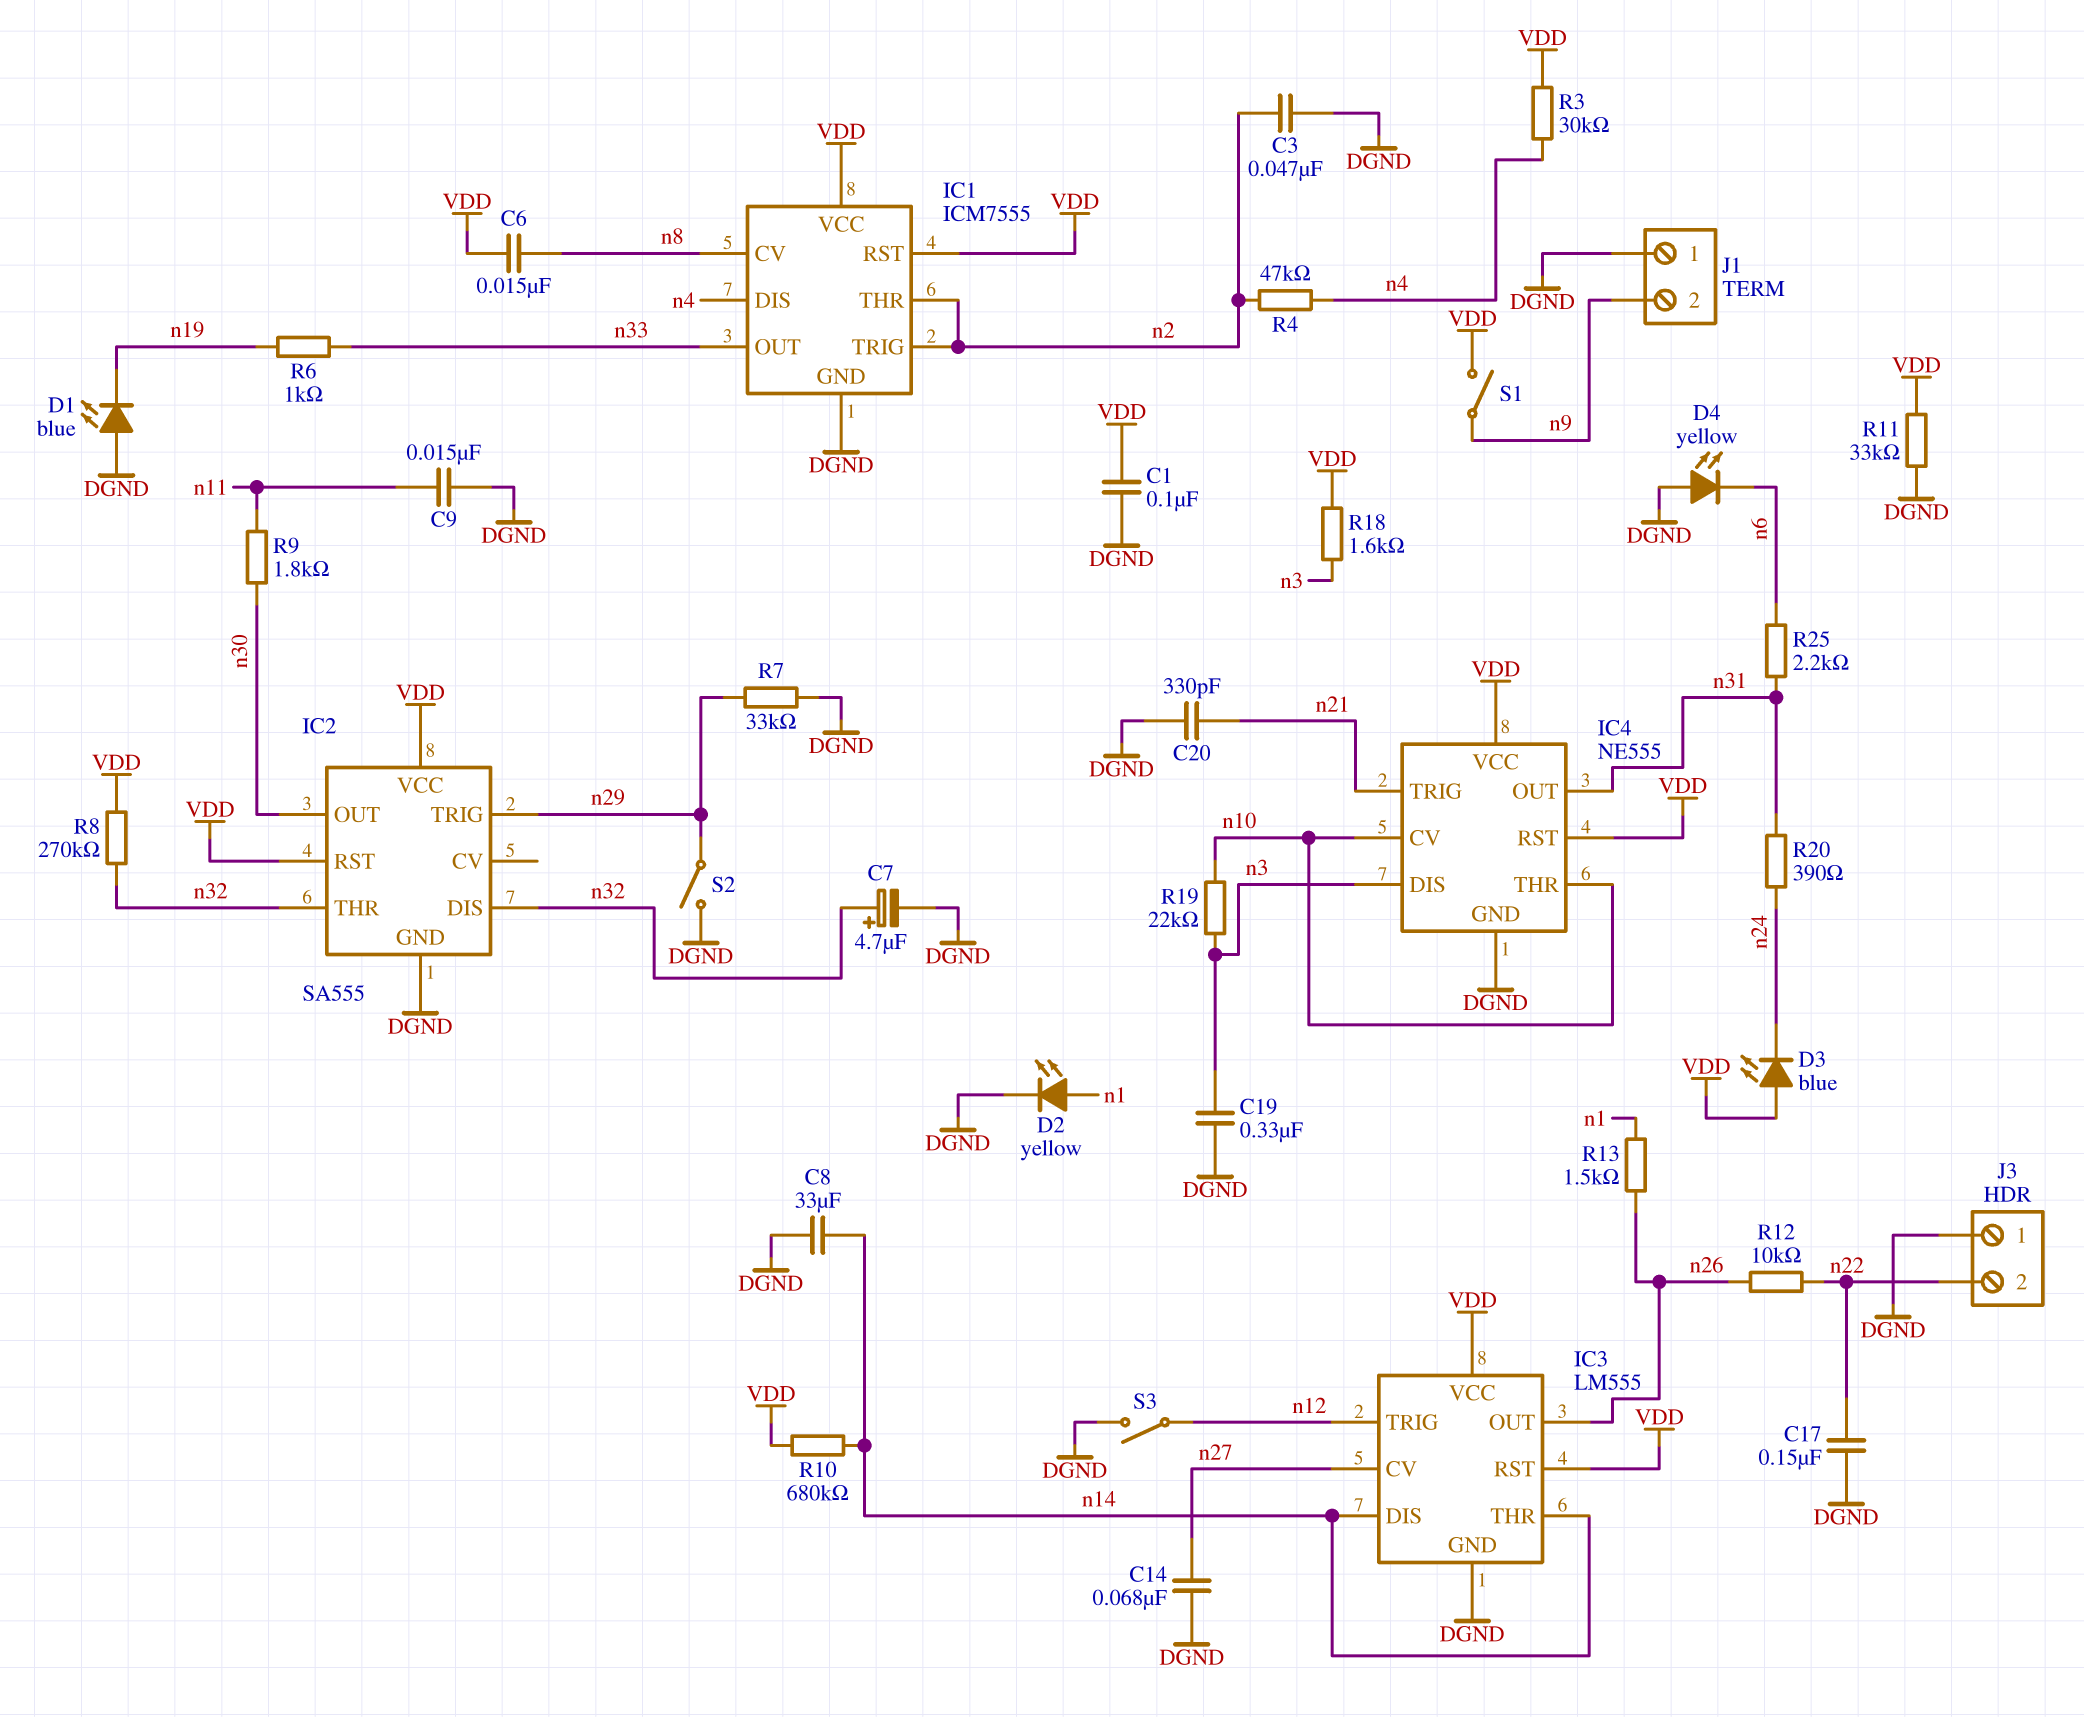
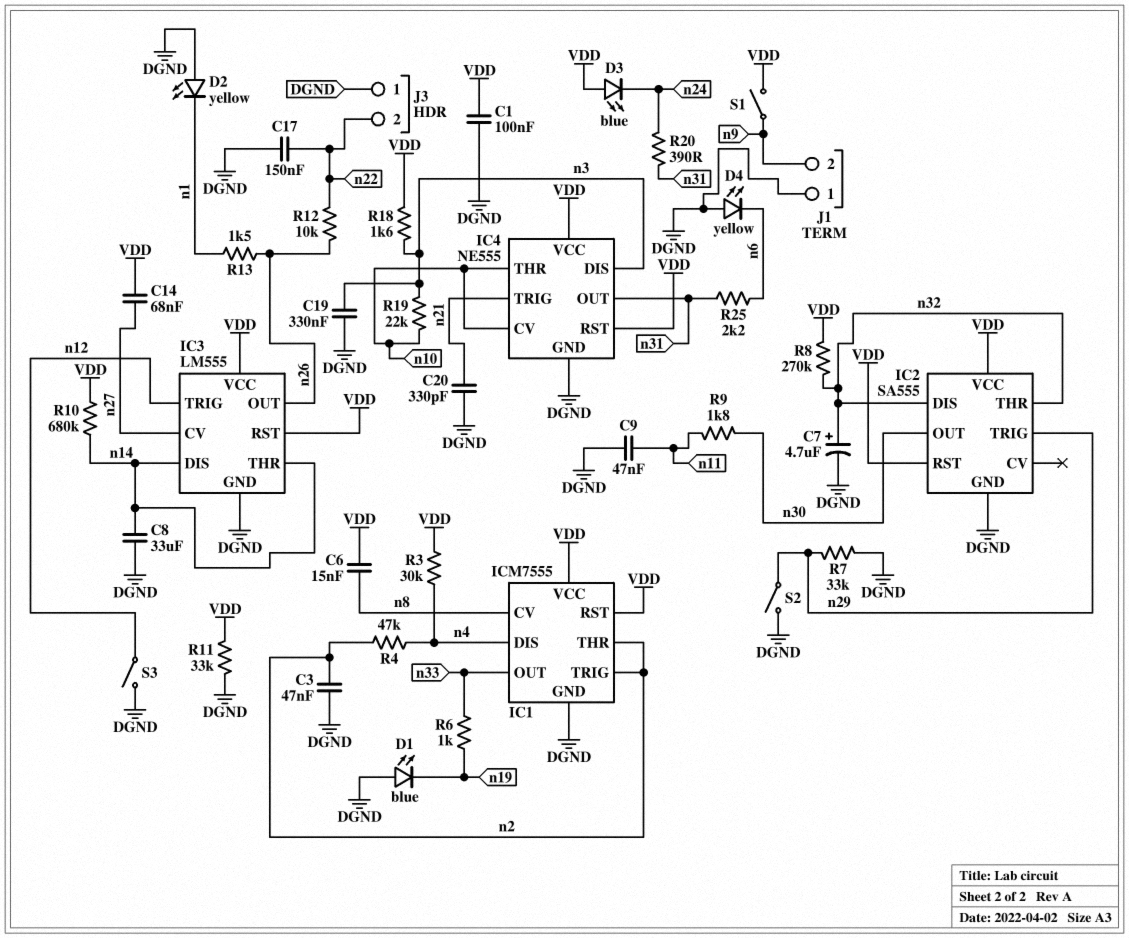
C9: 15nF (DGND, n11) -> 47nF (DGND, n11)
C14: 68nF (DGND, n27) -> 68nF (VDD, n27)
D2: LED yellow (A n1, K DGND) -> LED yellow (A DGND, K n1)

